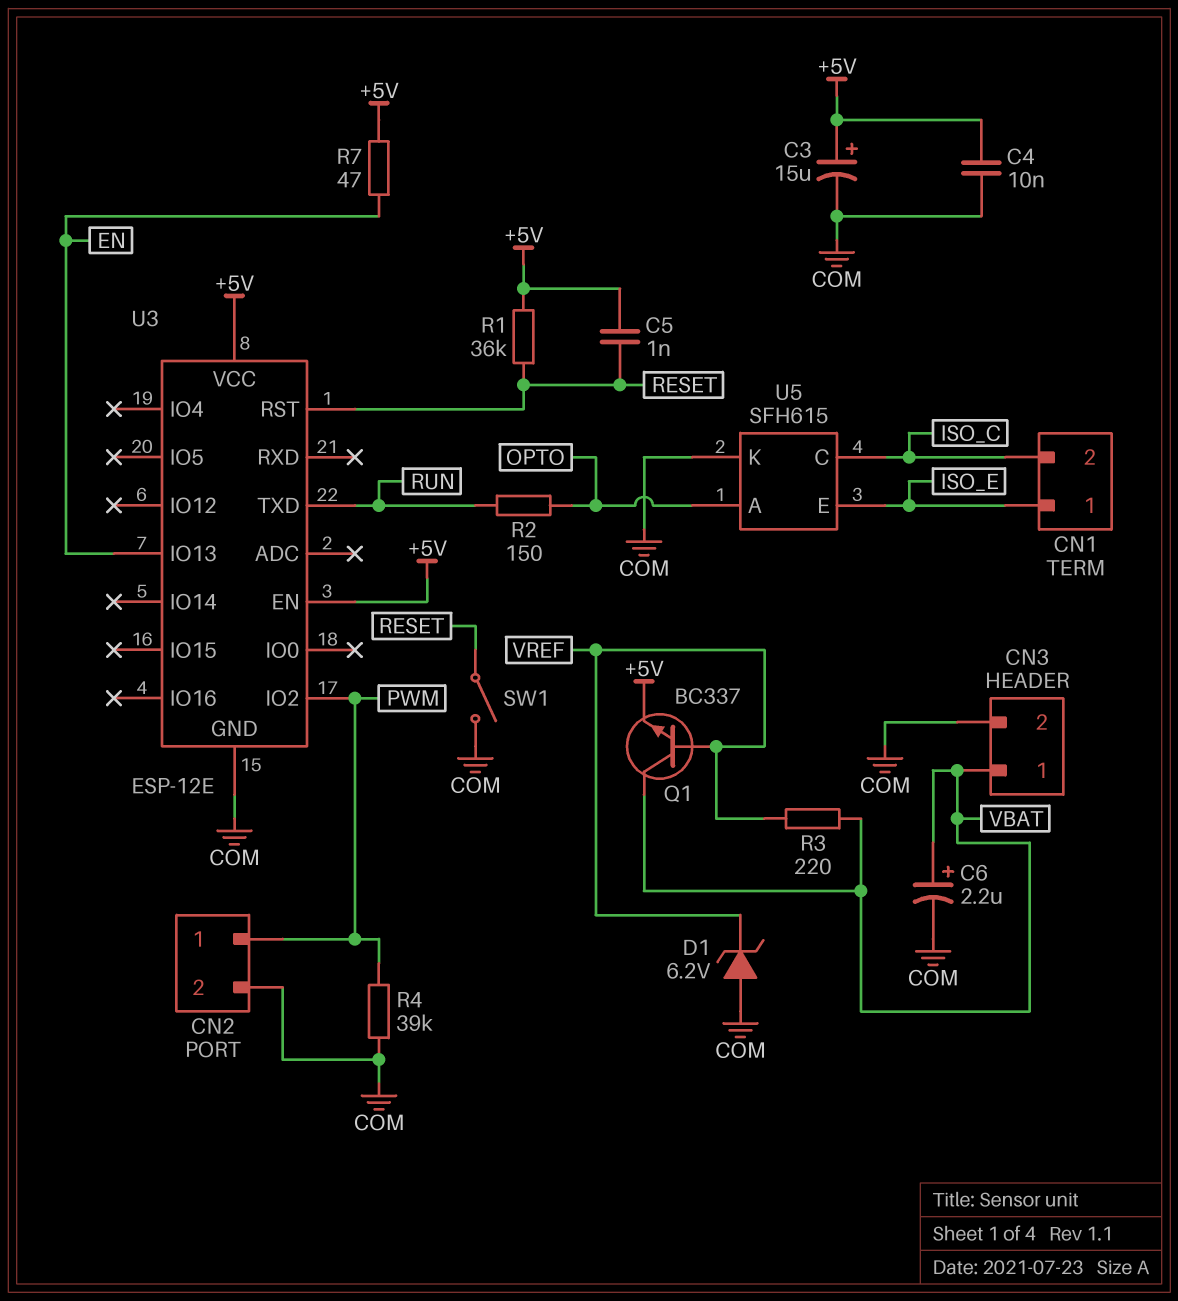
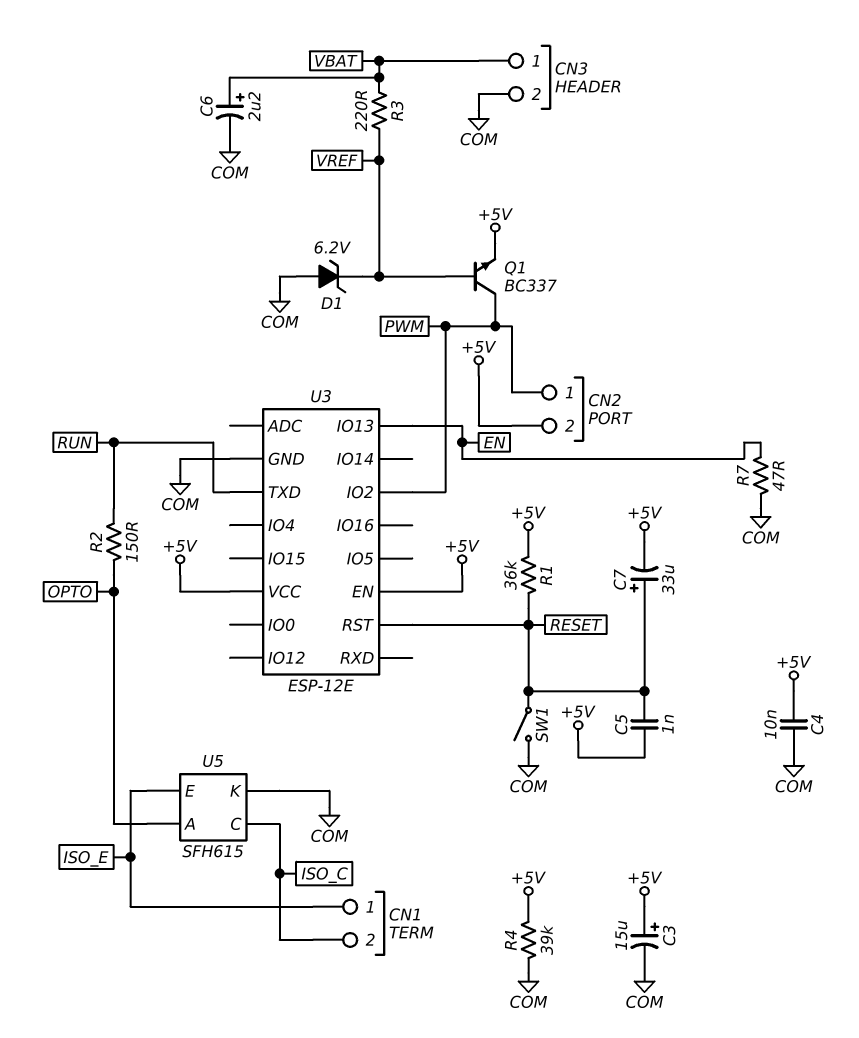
C7: none -> 33uF (plus RESET, minus +5V)
CN2 pin 2: COM -> +5V
Q1: NPN BC337 (B VREF, C VBAT, E +5V) -> NPN BC337 (B VREF, C PWM, E +5V)
R4: 39k (COM, PWM) -> 39k (+5V, COM)
R7: 47 (+5V, EN) -> 47 (COM, EN)

